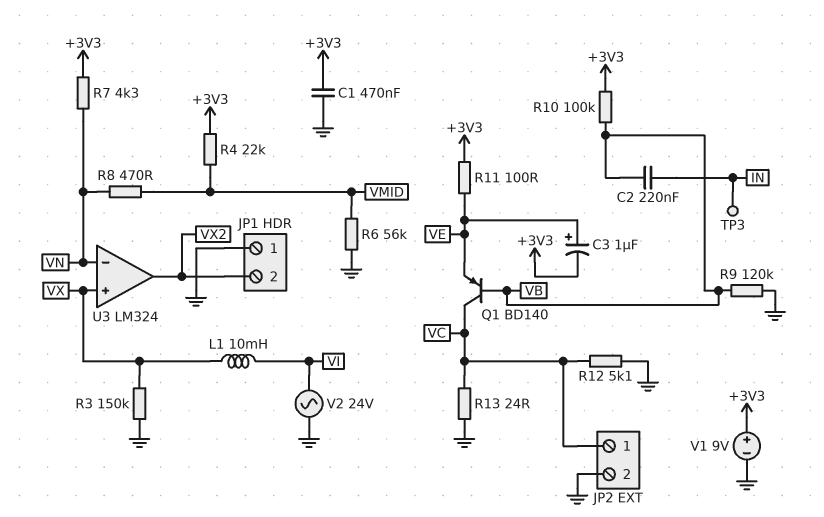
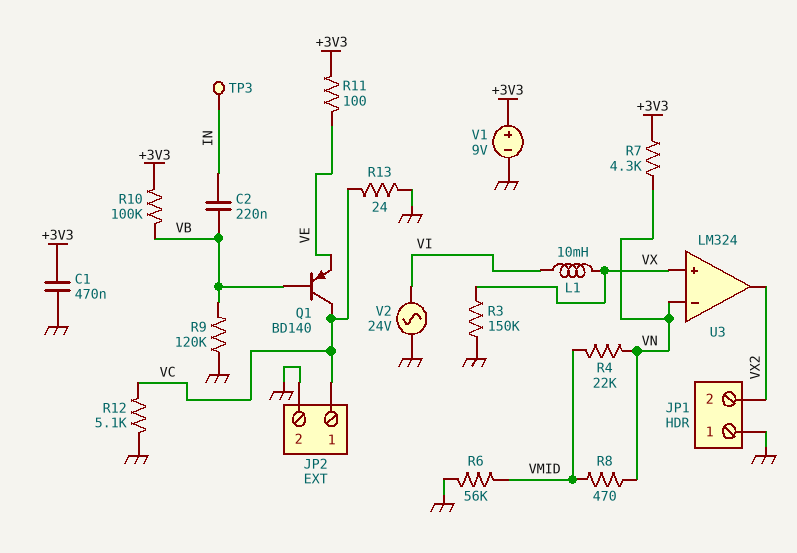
C3: 1uF (plus VE, minus +3V3) -> none
R4: 22k (+3V3, VMID) -> 22k (VMID, VN)

